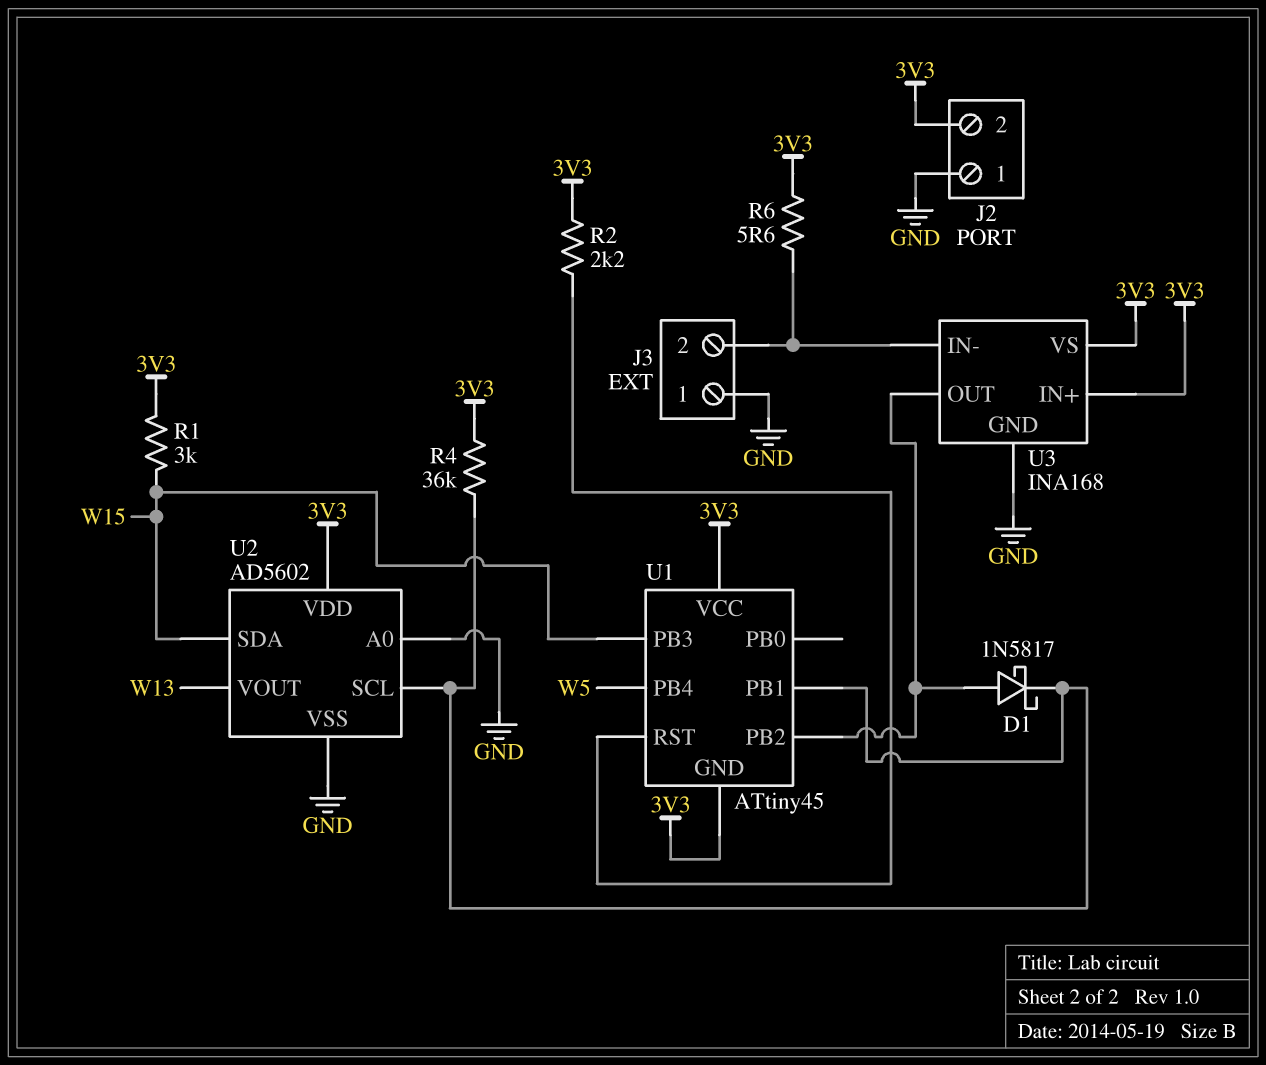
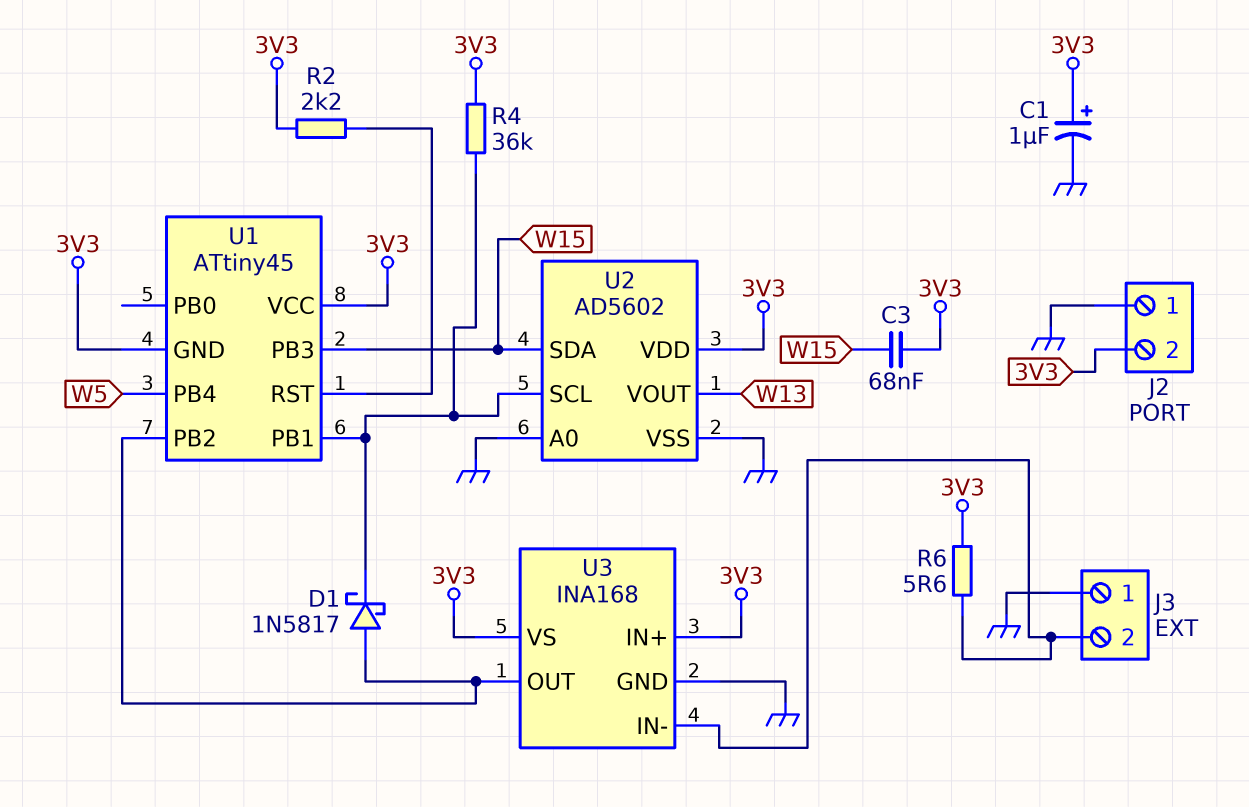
C1: none -> 1uF (plus 3V3, minus GND)
C3: none -> 68nF (3V3, W15)
R1: 3k (3V3, W15) -> none

